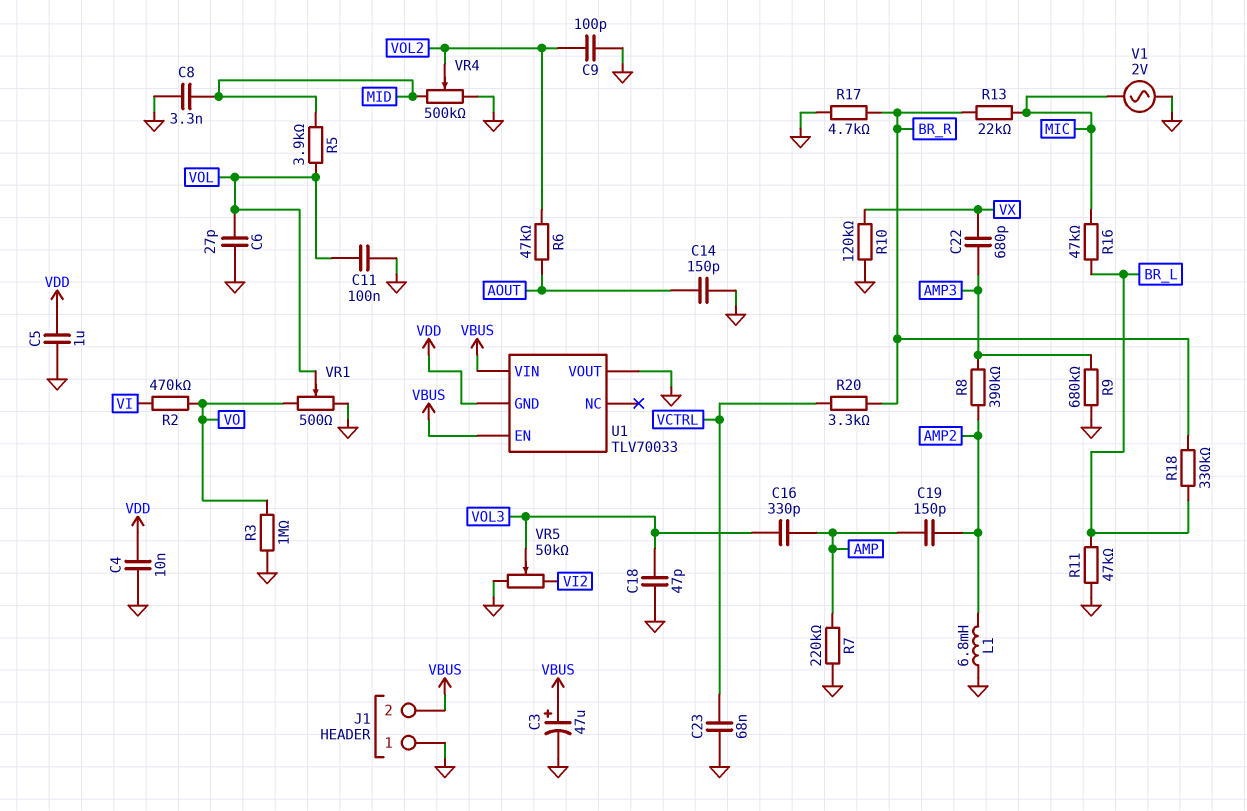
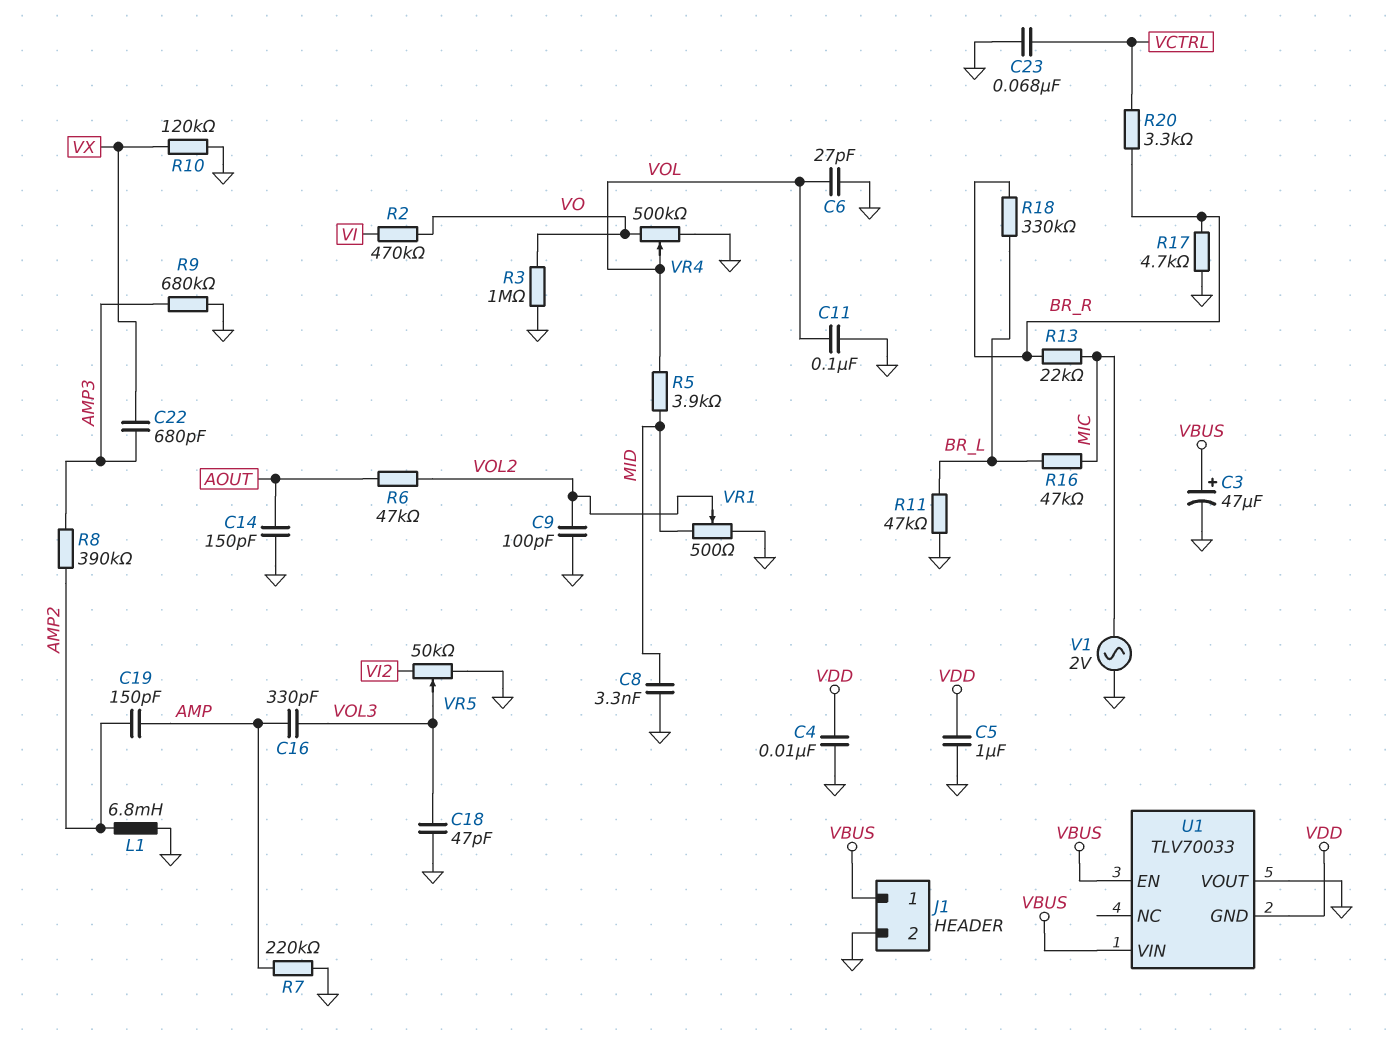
J1 pin 1: GND -> VBUS
J1 pin 2: VBUS -> GND
VR1: 500 (GND, VO, wiper VOL) -> 500 (GND, MID, wiper VOL2)
VR4: 500k (GND, MID, wiper VOL2) -> 500k (GND, VO, wiper VOL)

